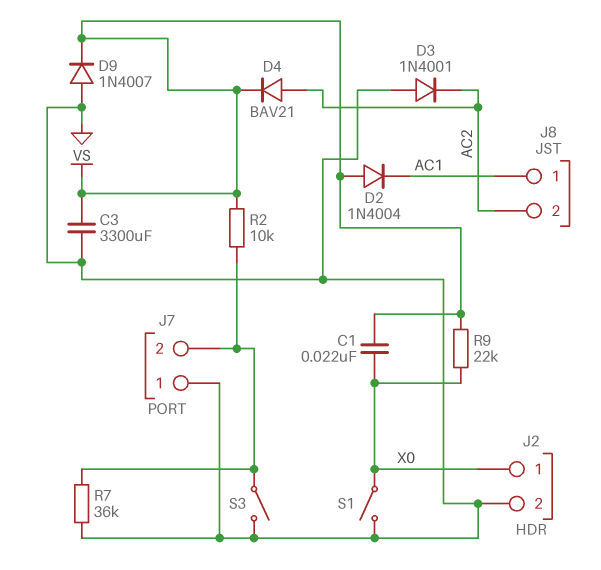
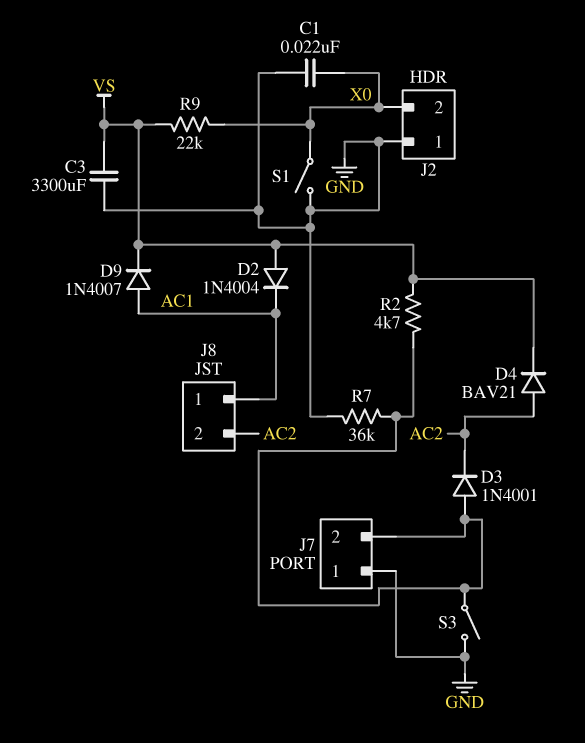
C1: 22nF (VS, X0) -> 22nF (GND, X0)
D3: diode 1N4001 (A GND, K AC2) -> diode 1N4001 (A J7/2, K AC2)
D9: diode 1N4007 (A GND, K VS) -> diode 1N4007 (A AC1, K VS)
J2 pin 1: X0 -> GND
J2 pin 2: GND -> X0
R2: 10k (J7/2, VS) -> 4.7k (J7/2, VS)

